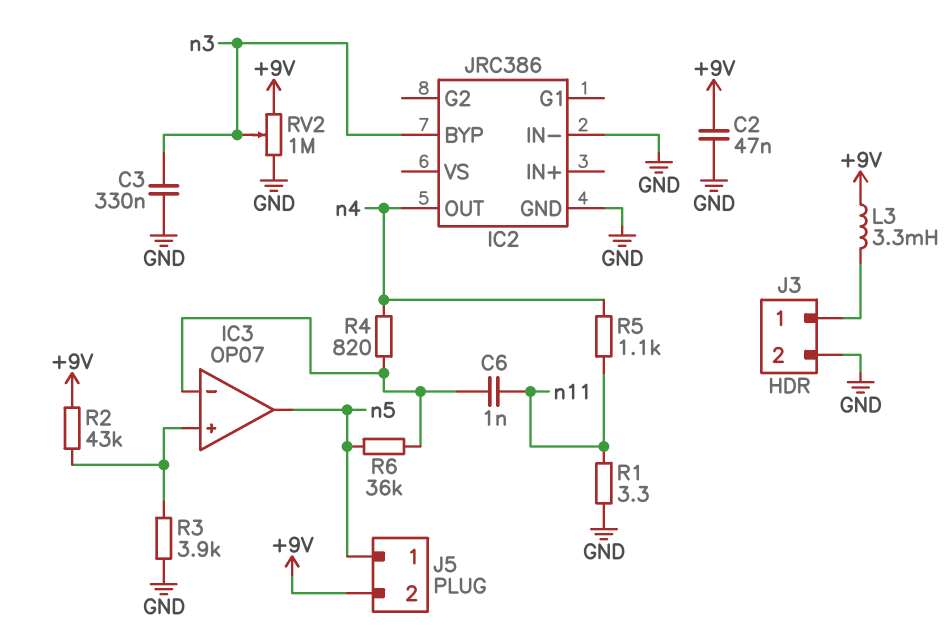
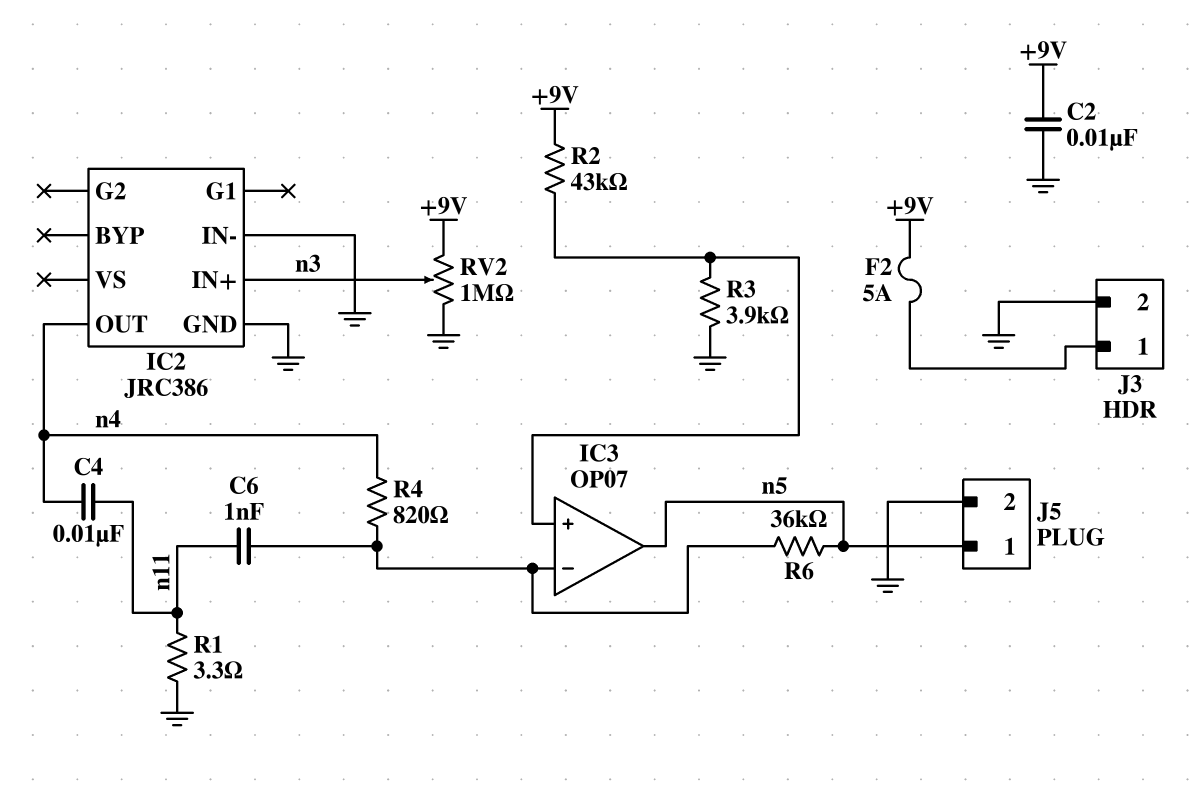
C2: 47nF (+9V, GND) -> 10nF (+9V, GND)
C3: 330nF (GND, n3) -> none
C4: none -> 10nF (n4, n11)
F2: none -> 5A (+9V, J3/1)
IC2 pin BYP: n3 -> none
IC2 pin IN+: none -> n3
J5 pin 2: +9V -> GND
L3: 3.3mH (+9V, J3/1) -> none
R5: 1.1k (n4, n11) -> none

